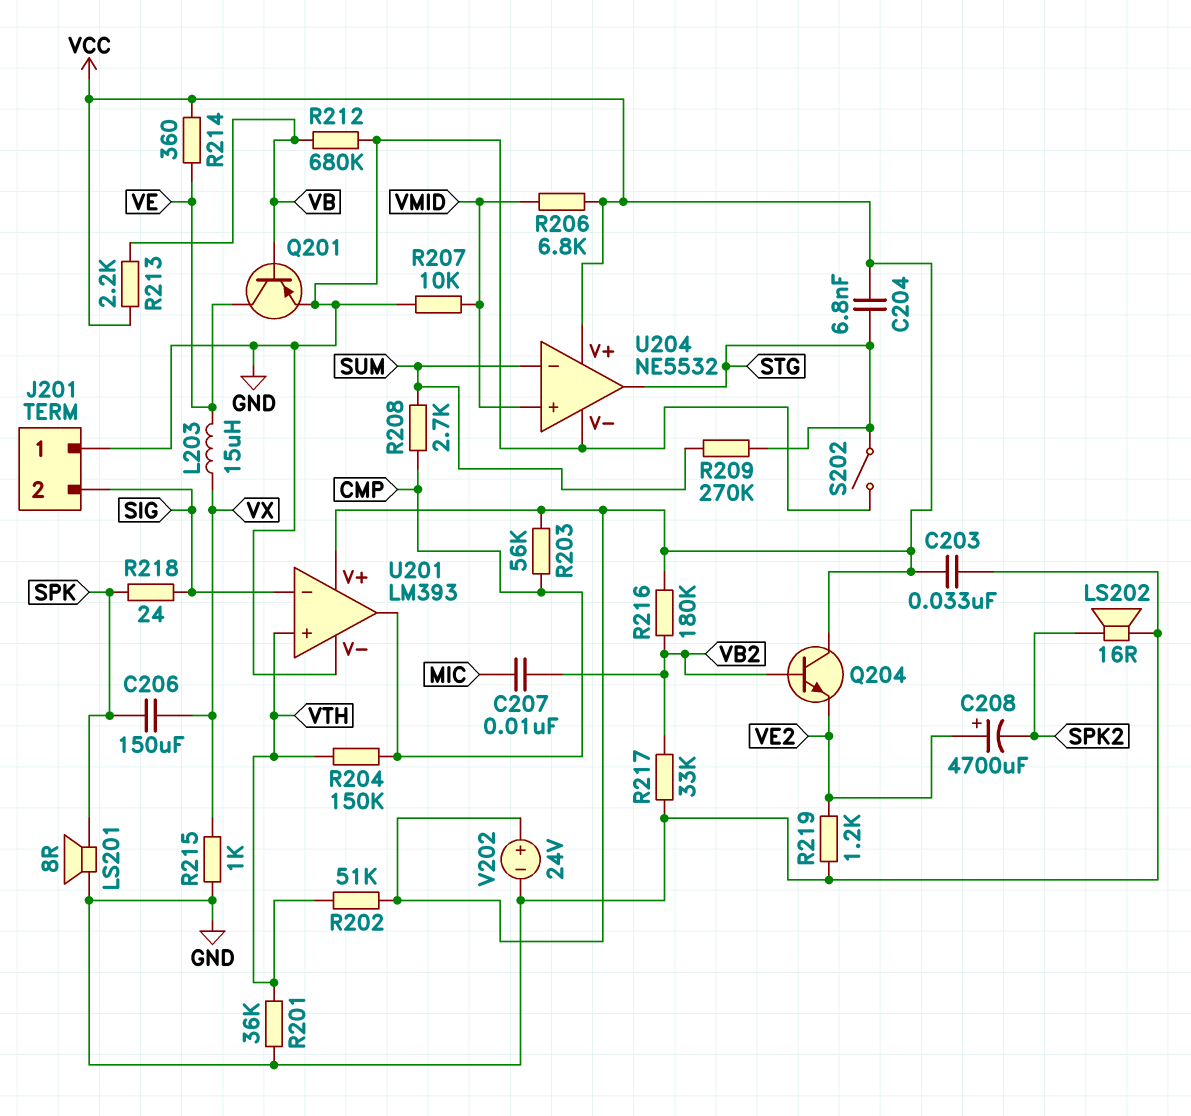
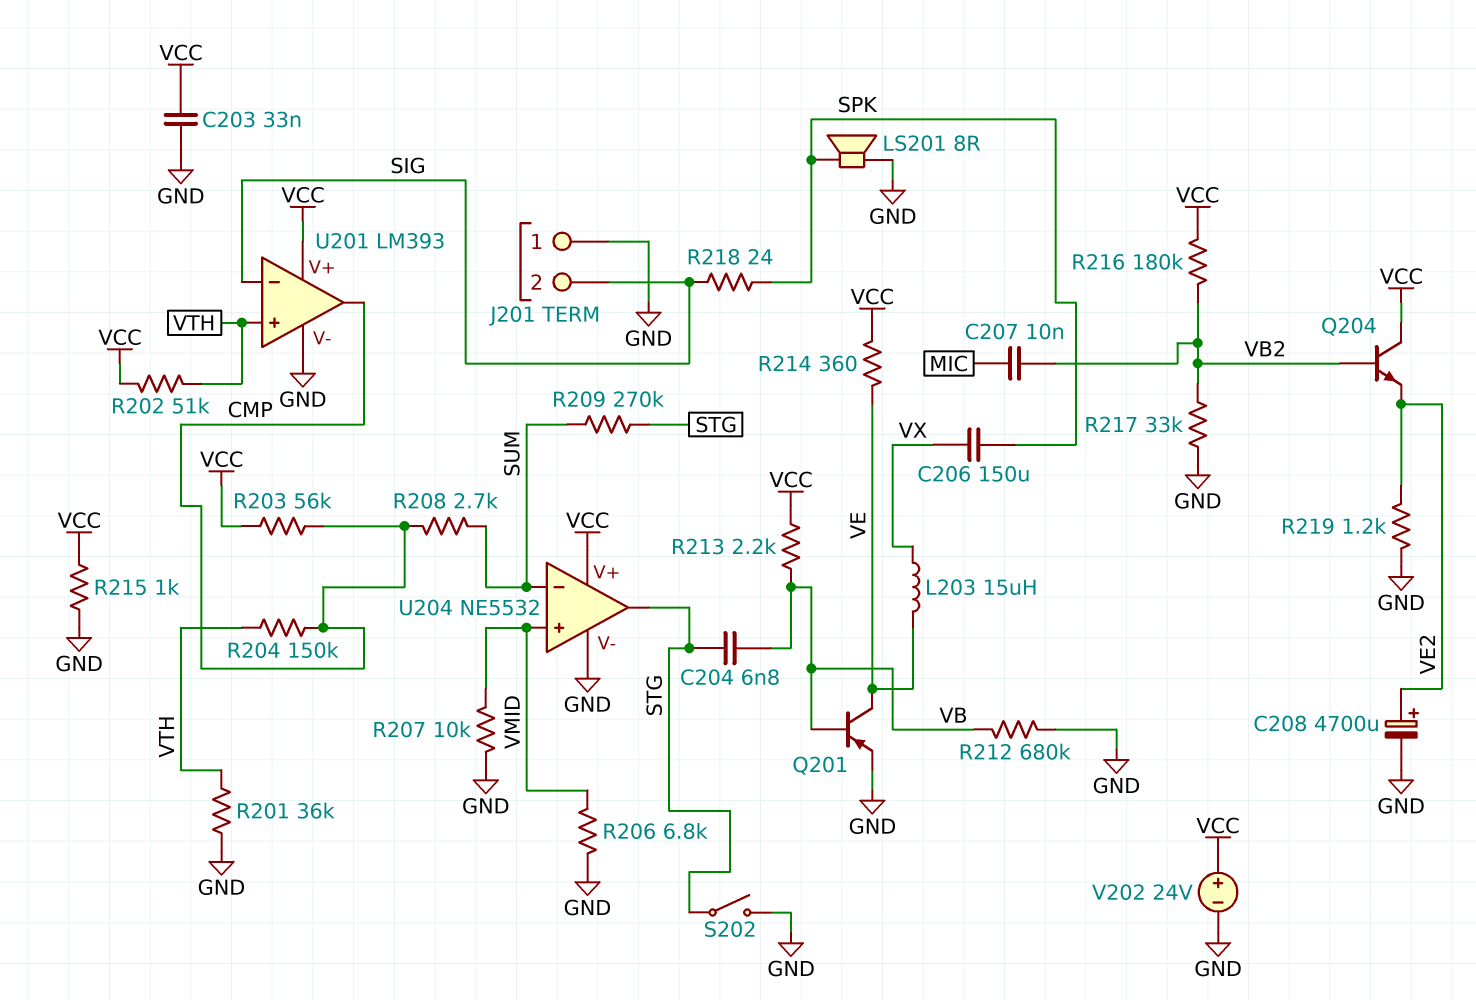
C204: 6.8nF (STG, VCC) -> 6.8nF (STG, VB)
C208: 4700uF (plus VE2, minus SPK2) -> 4700uF (plus VE2, minus GND)
LS202: speaker 16R (GND, SPK2) -> none
R206: 6.8k (VCC, VMID) -> 6.8k (GND, VMID)
R215: 1k (GND, VX) -> 1k (GND, VCC)

